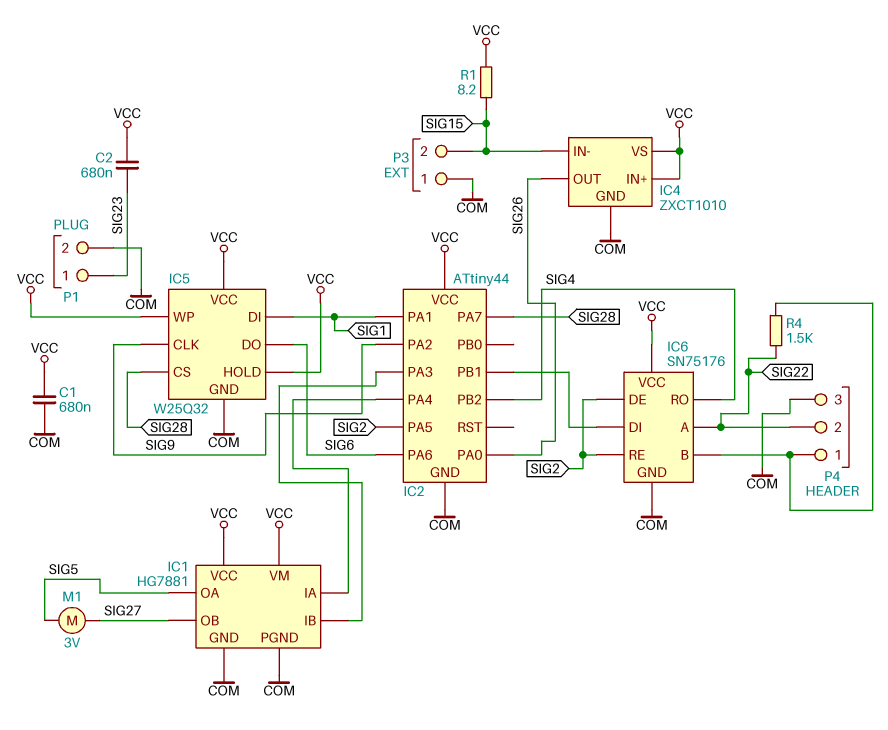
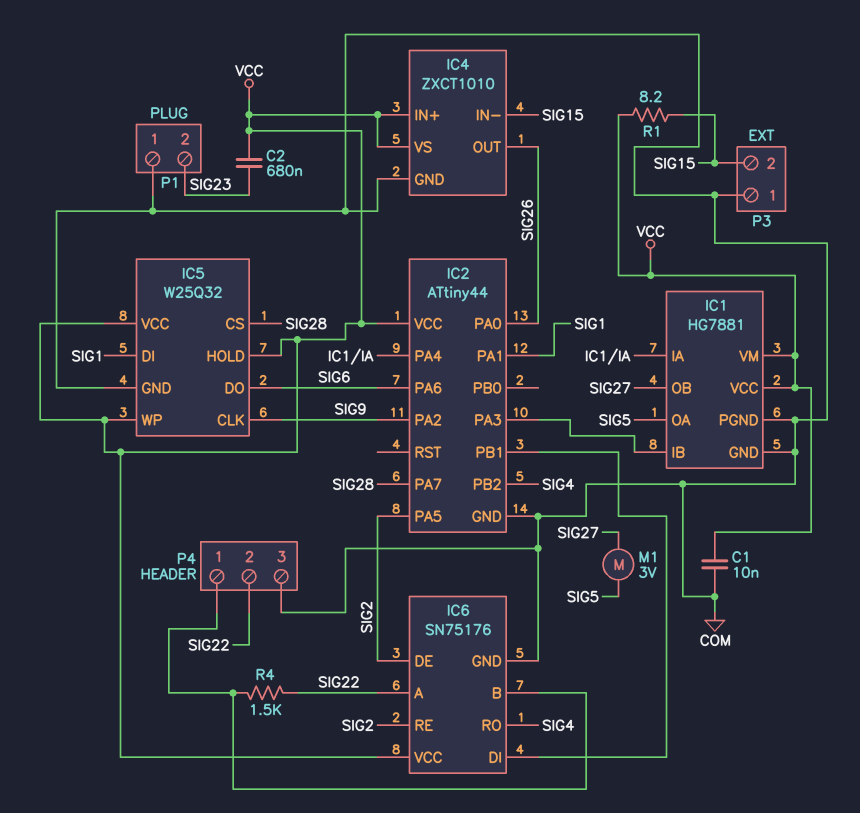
C1: 680nF (COM, VCC) -> 10nF (COM, VCC)
P1 pin 1: SIG23 -> COM
P1 pin 2: COM -> SIG23

